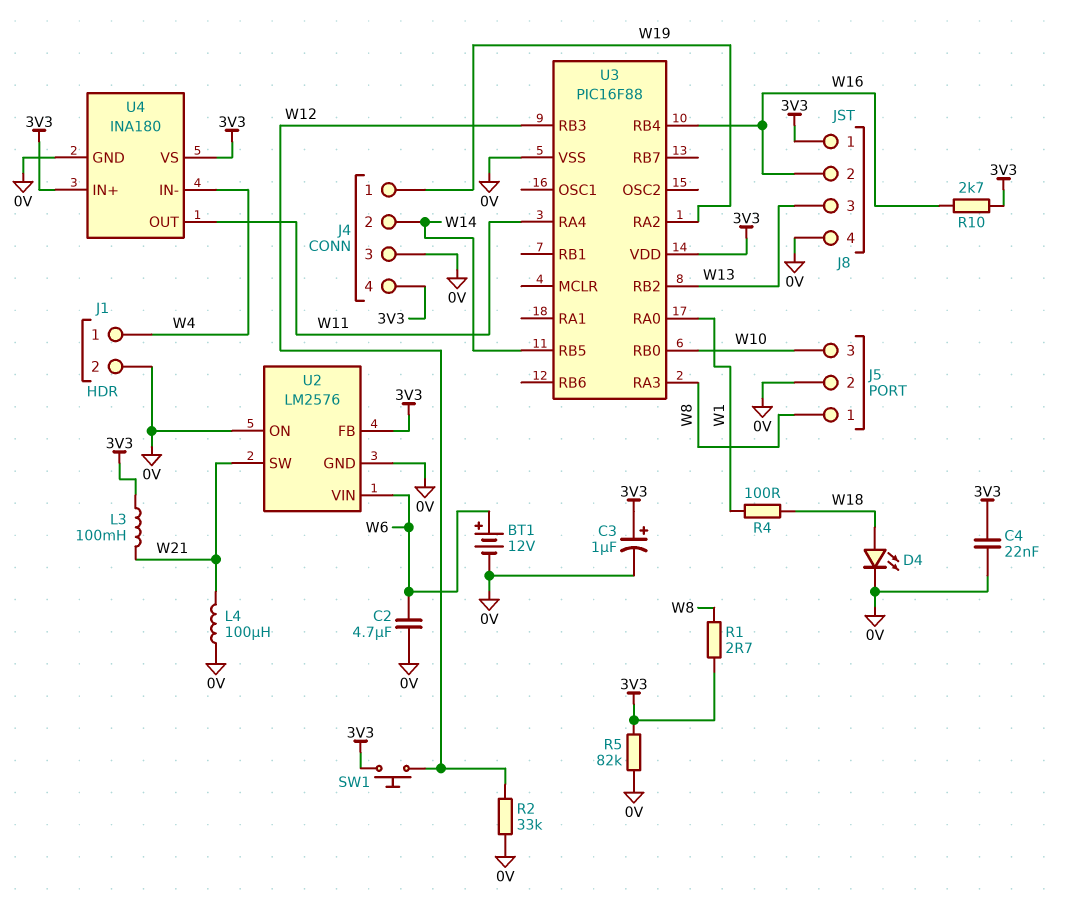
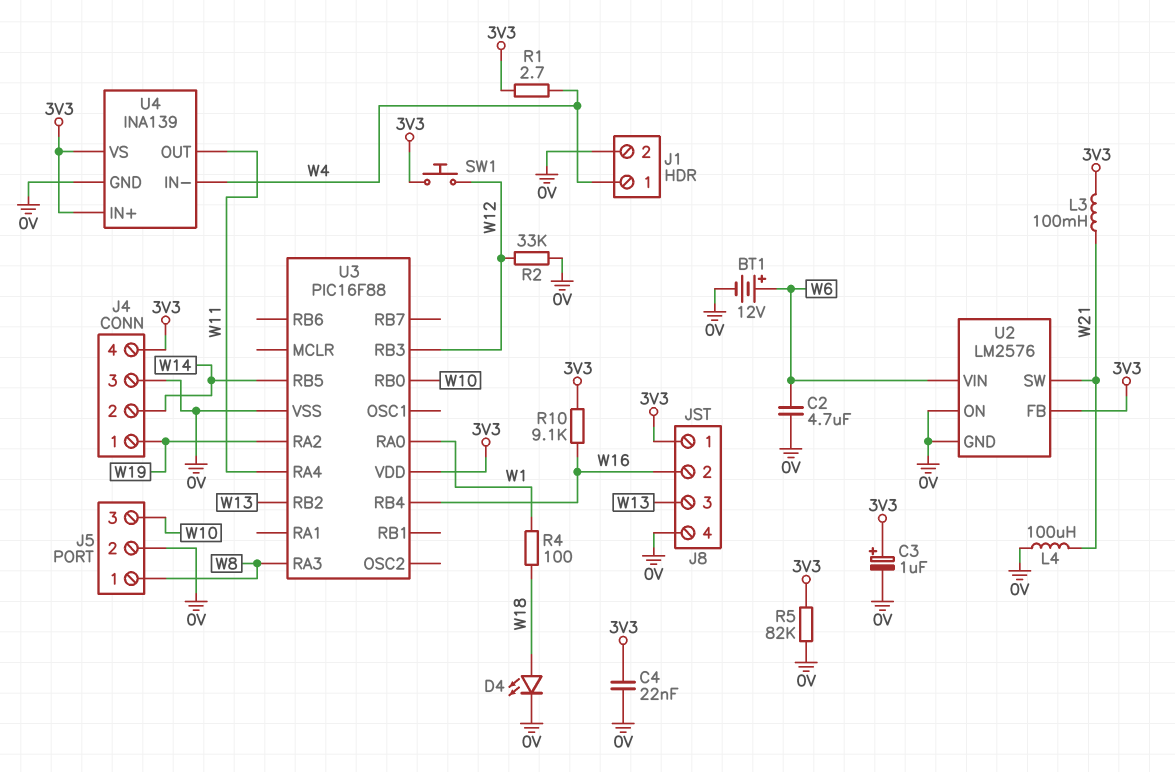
R1: 2.7 (3V3, W8) -> 2.7 (3V3, W4)
R10: 2.7k (3V3, W16) -> 9.1k (3V3, W16)
U4: INA180 -> INA139

